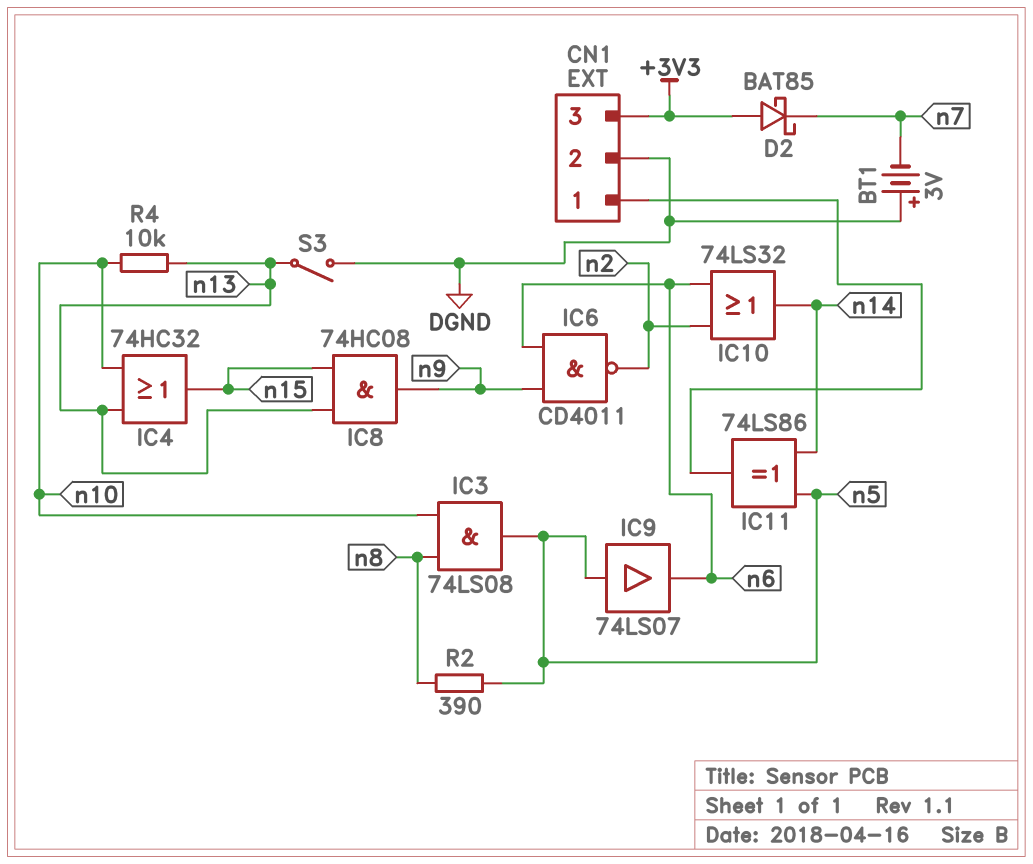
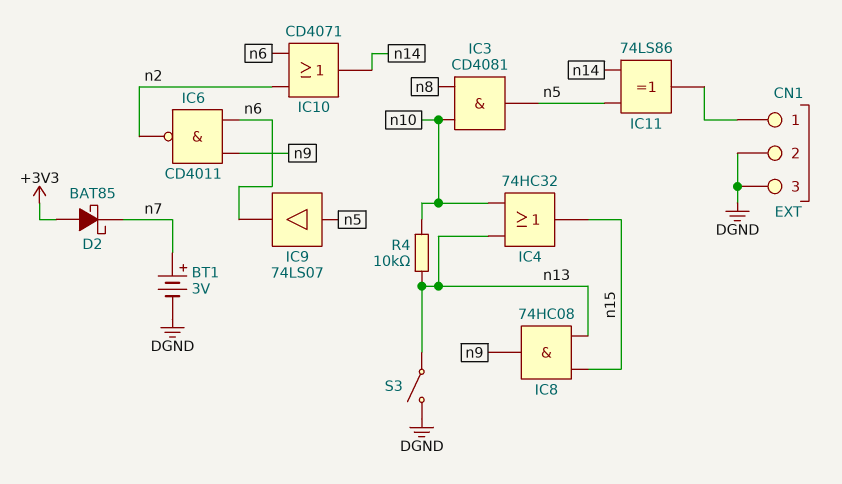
BT1: 3V (plus DGND, minus n7) -> 3V (plus n7, minus DGND)
CN1 pin 3: +3V3 -> DGND
IC3: AND 74LS08 (in n8, in n10, out n5) -> AND CD4081 (in n8, in n10, out n5)
IC10: OR 74LS32 (in n2, in n6, out n14) -> OR CD4071 (in n2, in n6, out n14)
R2: 390 (n5, n8) -> none

